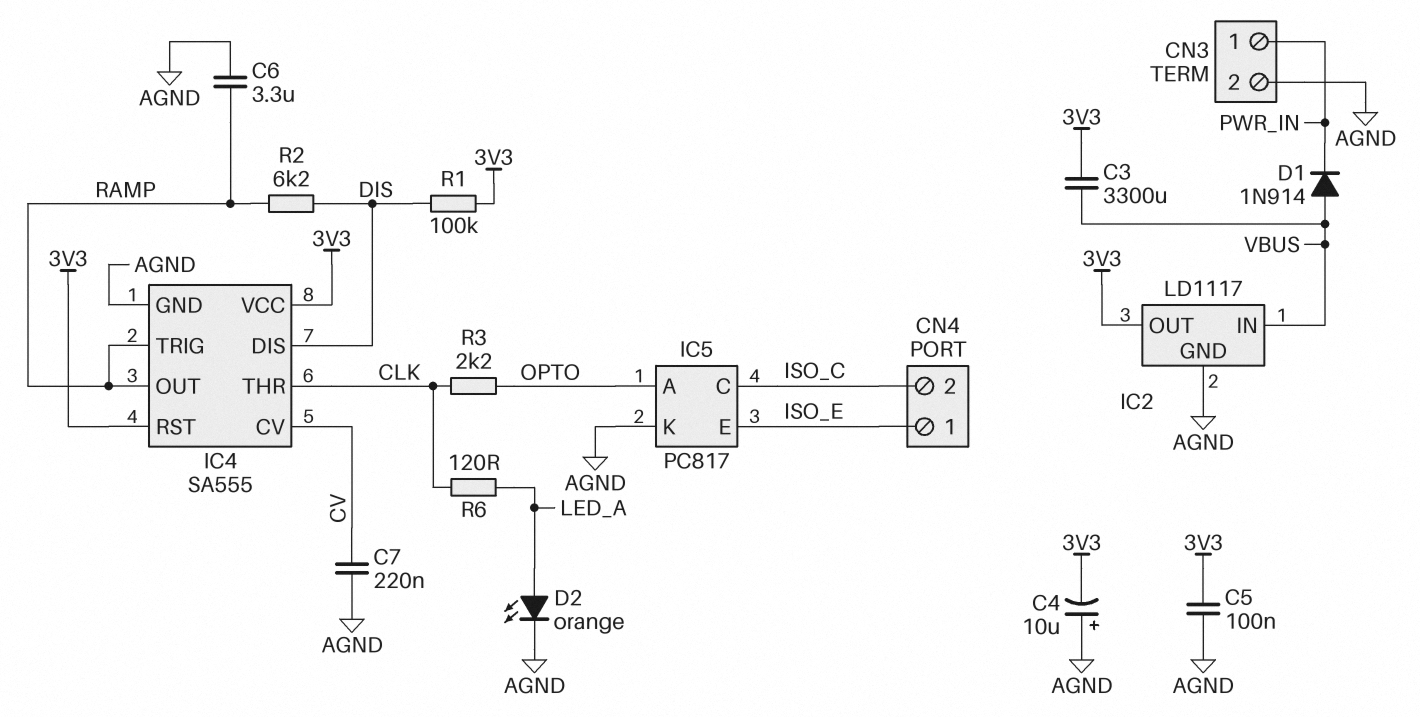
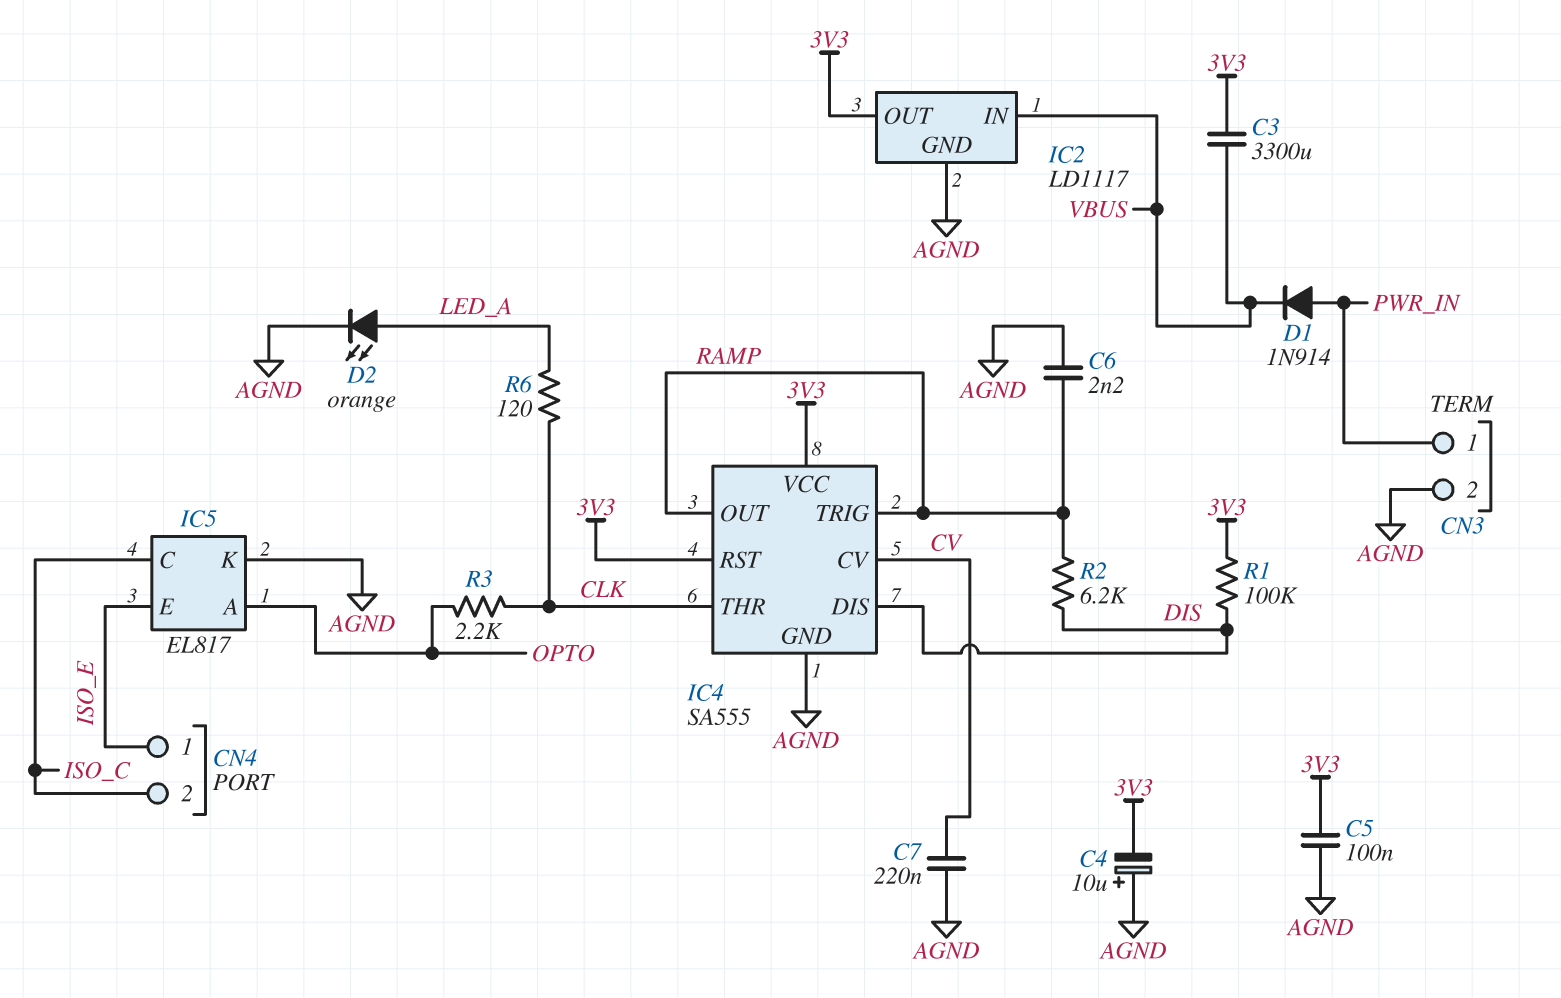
C6: 3.3uF (AGND, RAMP) -> 2.2nF (AGND, RAMP)
D1: diode 1N914 (A VBUS, K PWR_IN) -> diode 1N914 (A PWR_IN, K VBUS)
IC5: PC817 -> EL817

